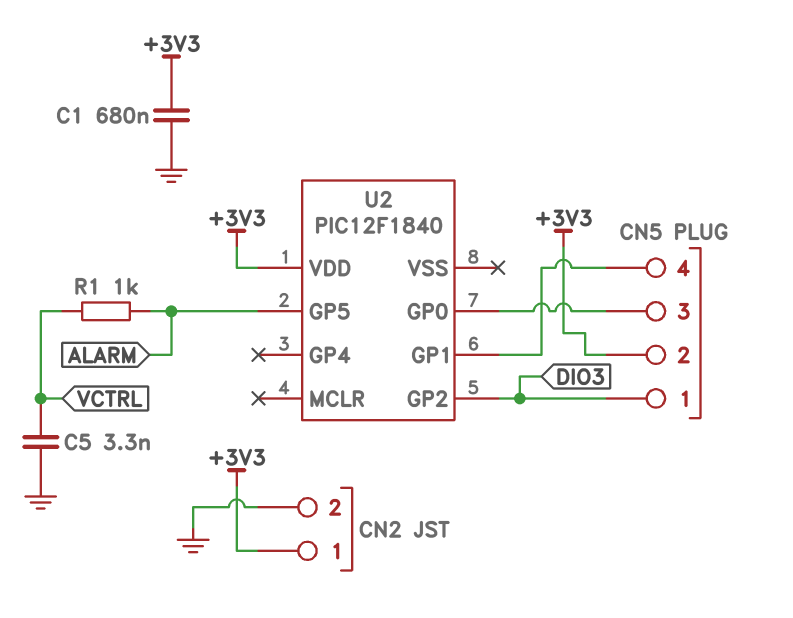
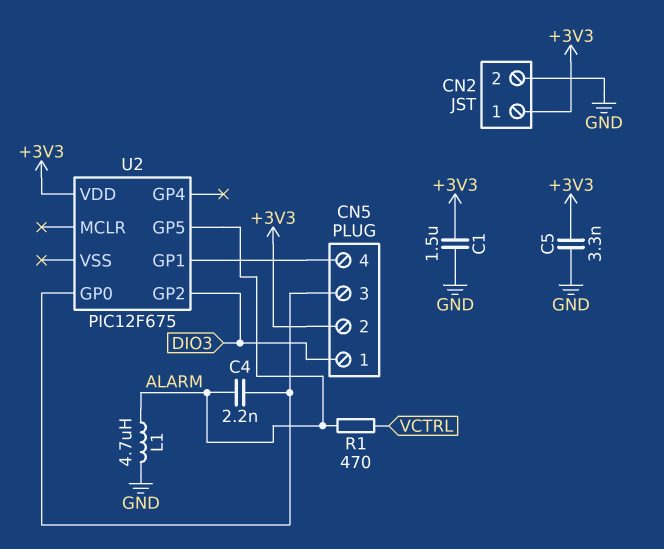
C1: 680nF (+3V3, GND) -> 1.5uF (+3V3, GND)
C4: none -> 2.2nF (ALARM, CN5/3)
C5: 3.3nF (GND, VCTRL) -> 3.3nF (+3V3, GND)
L1: none -> 4.7uH (ALARM, GND)
R1: 1k (ALARM, VCTRL) -> 470 (ALARM, VCTRL)
U2: PIC12F1840 -> PIC12F675

